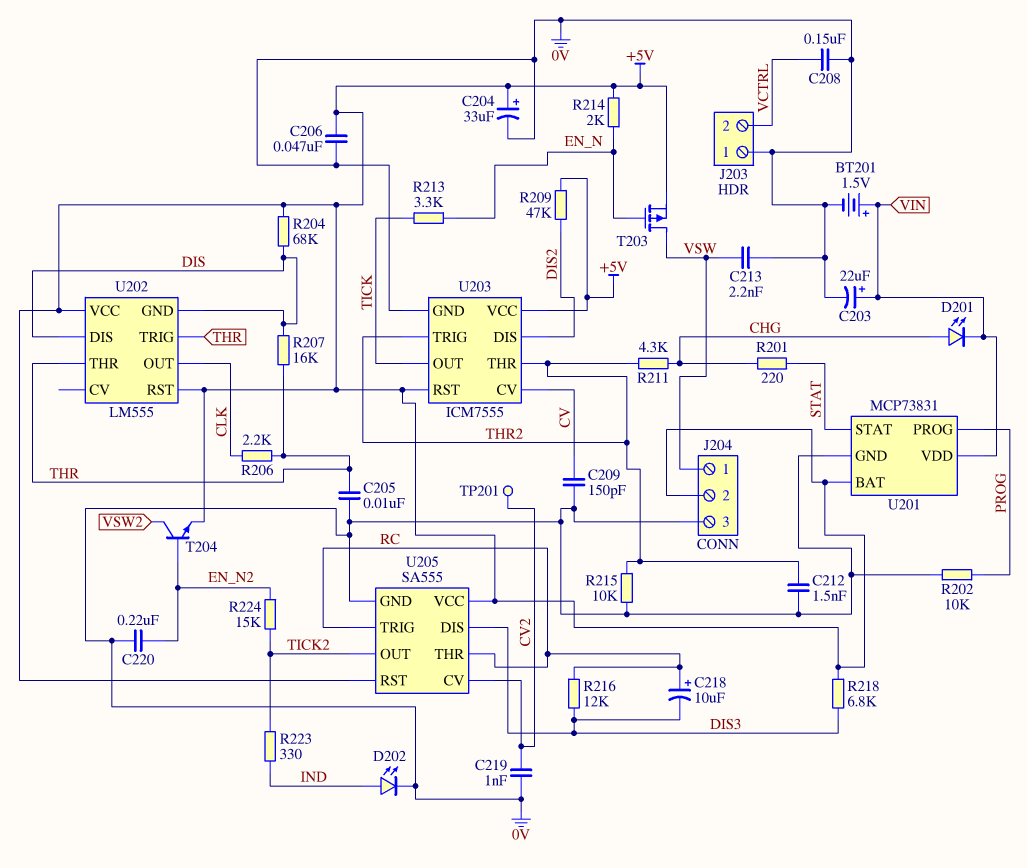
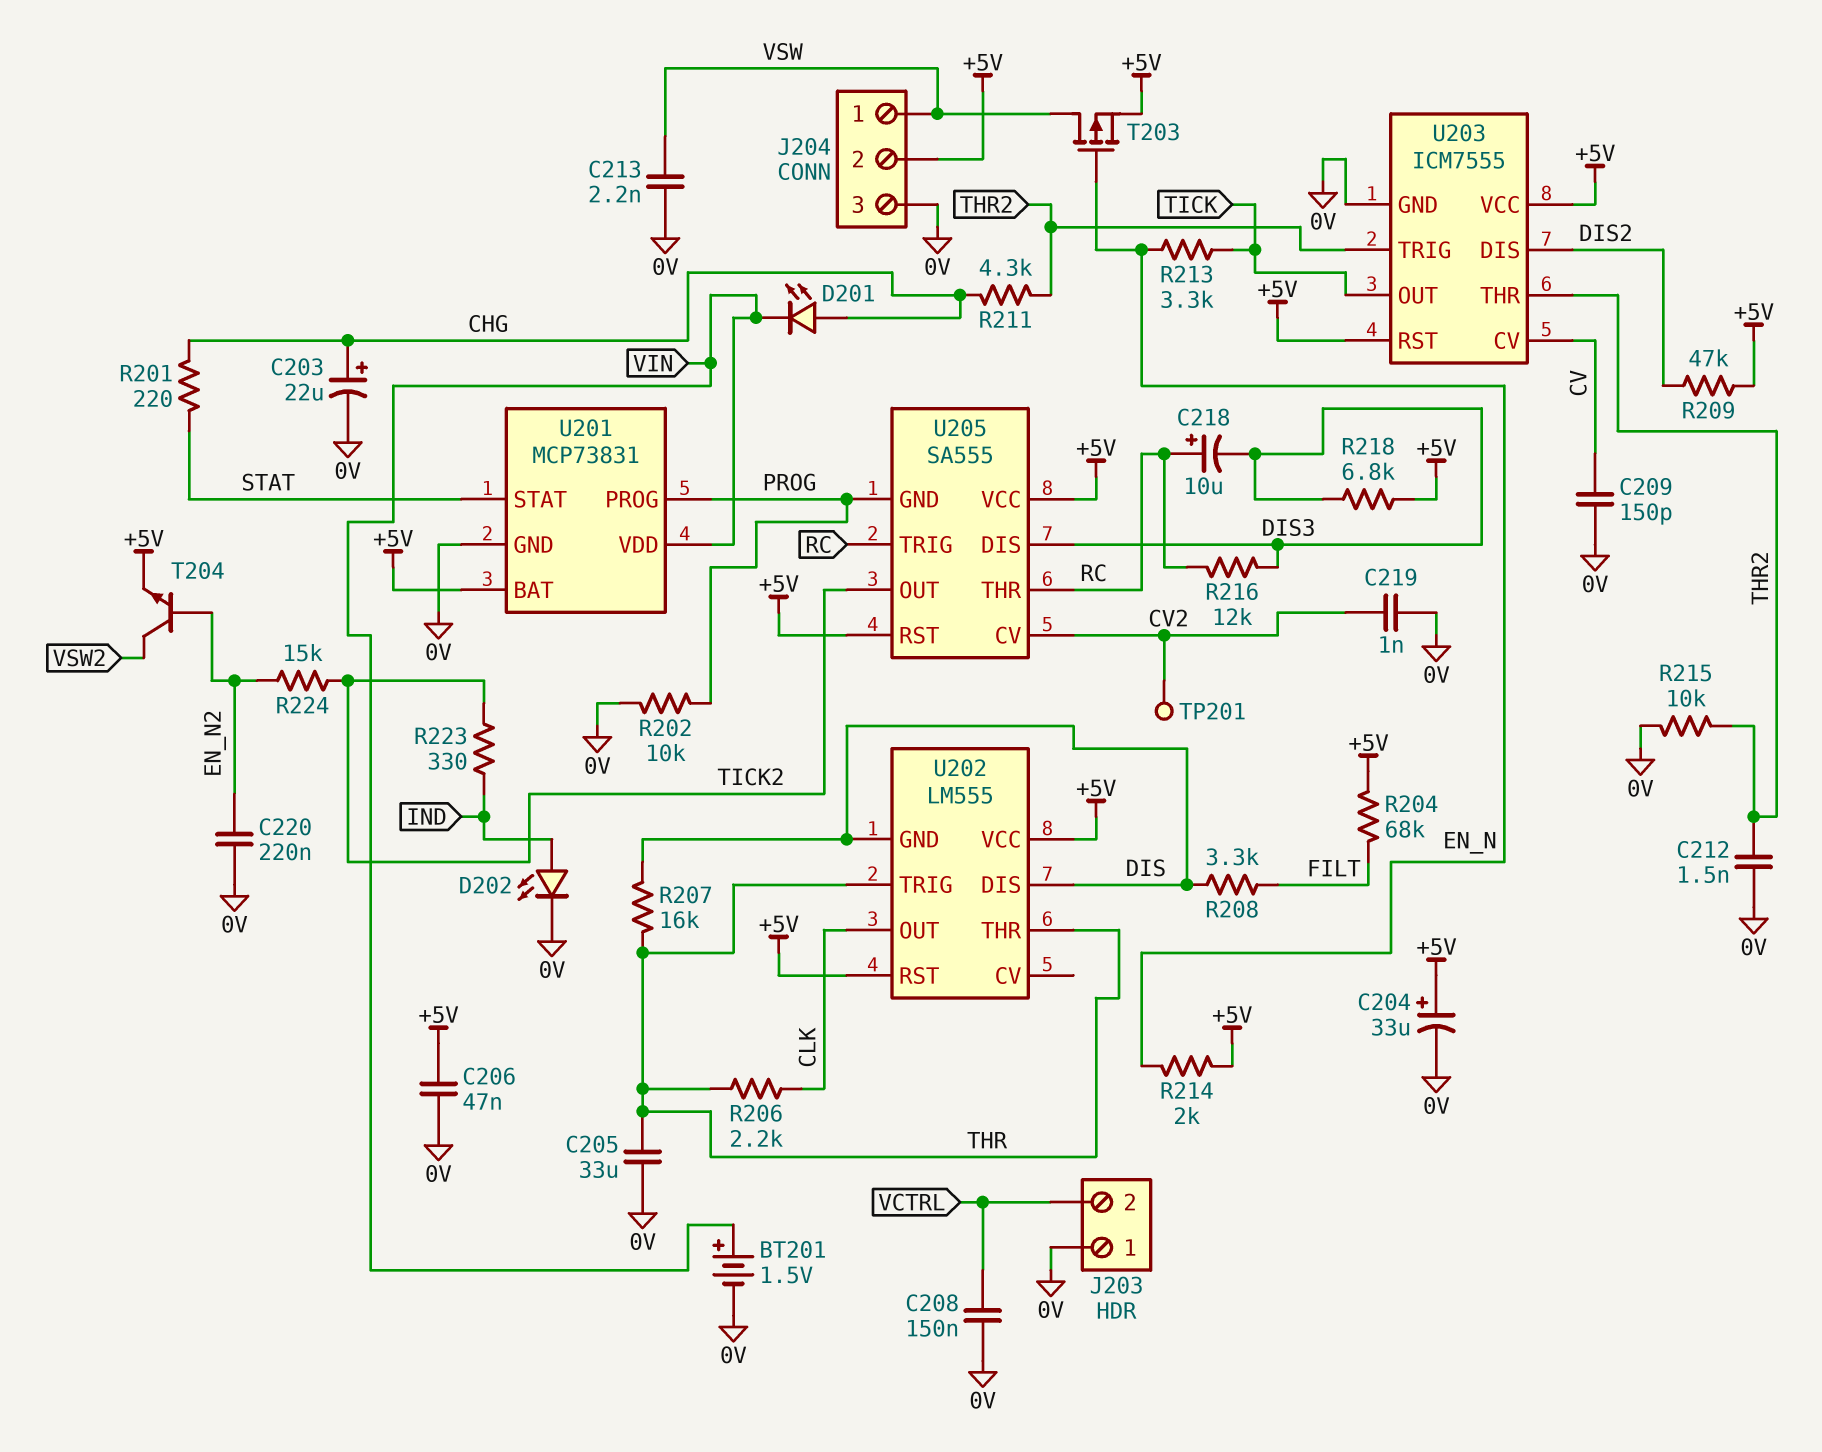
C203: 22uF (plus VIN, minus 0V) -> 22uF (plus CHG, minus 0V)
C205: 10nF (0V, THR) -> 33uF (0V, THR)
R204: 68k (+5V, DIS) -> 68k (+5V, FILT)
R208: none -> 3.3k (DIS, FILT)
U205 pin GND: 0V -> PROG

